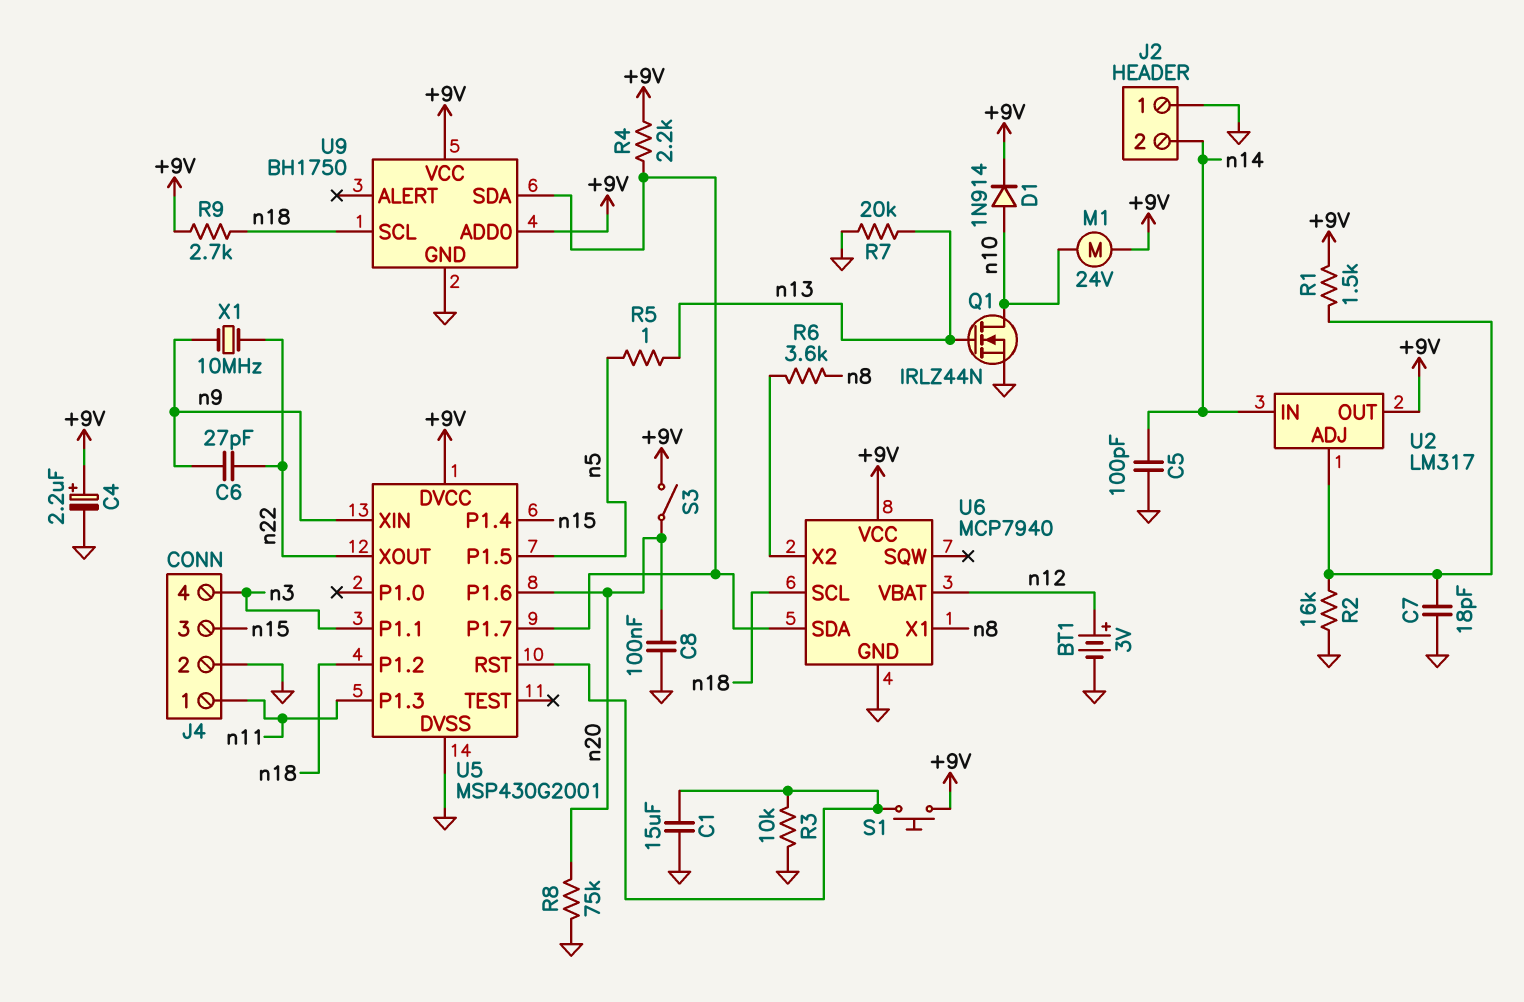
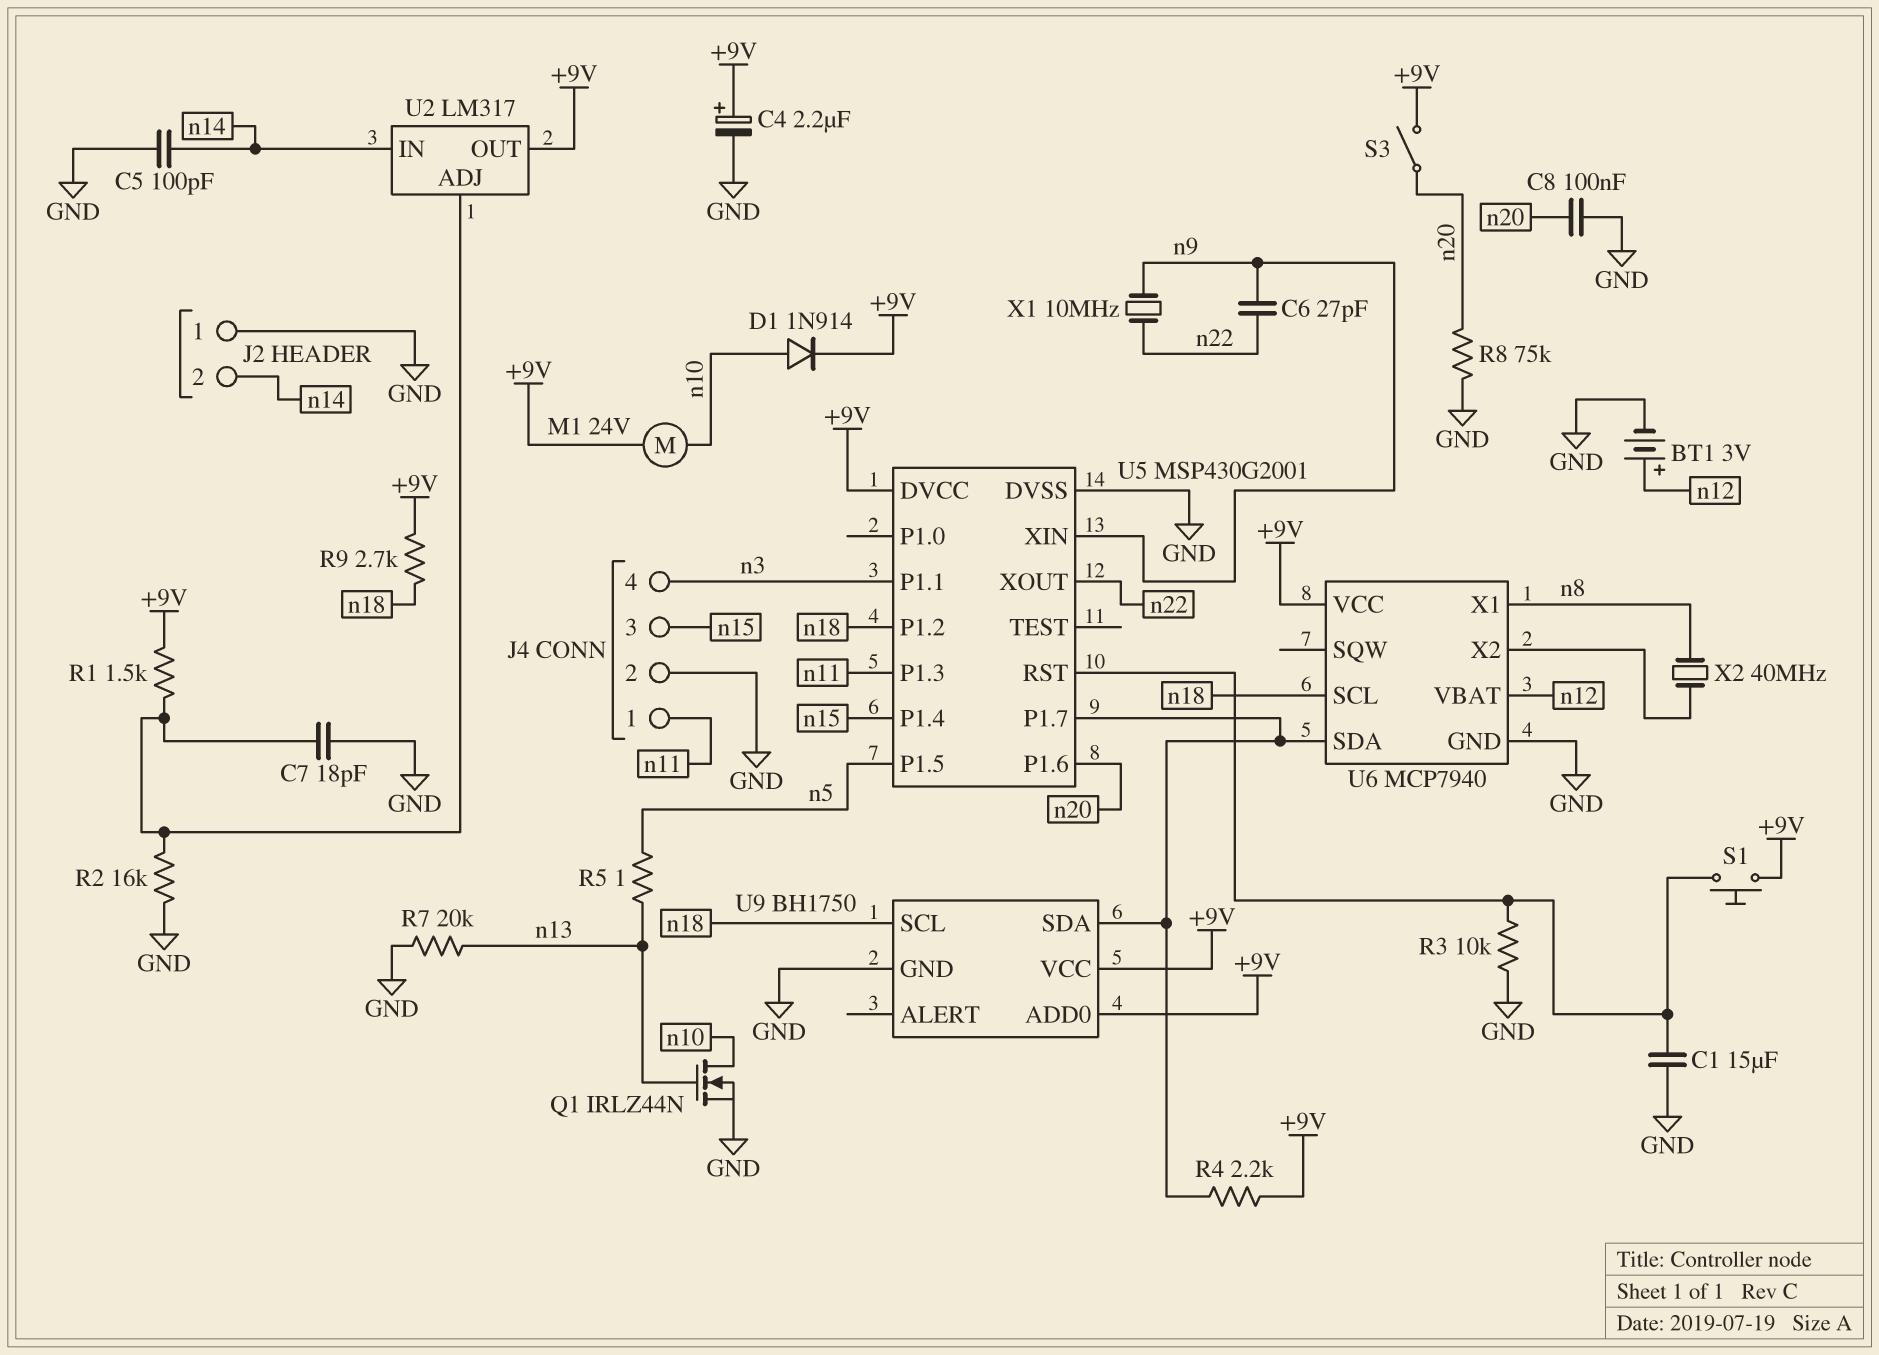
R6: 3.6k (U6/X2, n8) -> none
X2: none -> 40MHz (U6/X2, n8)

